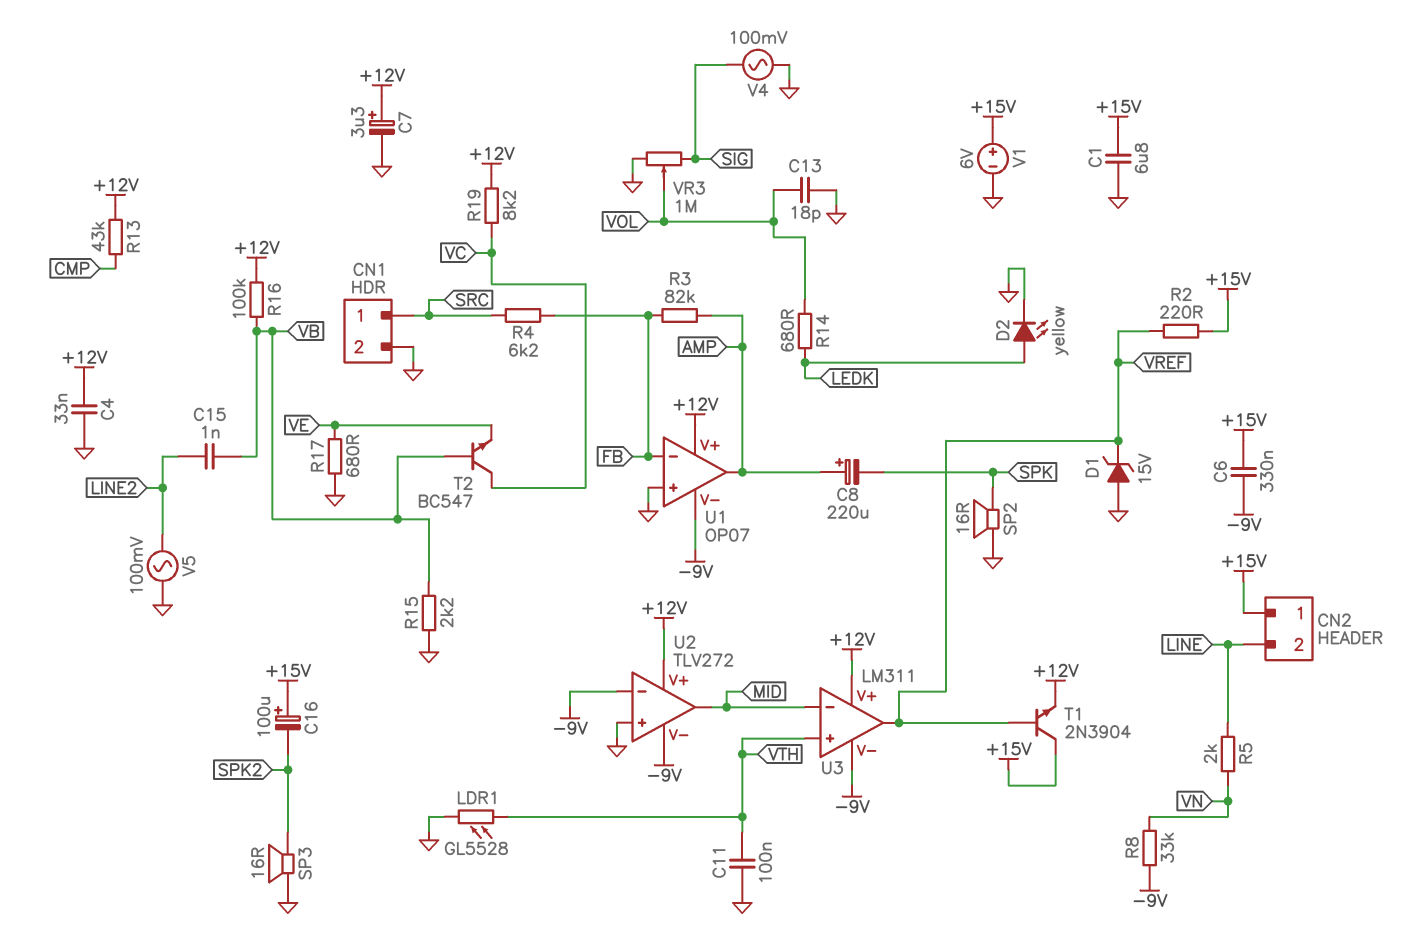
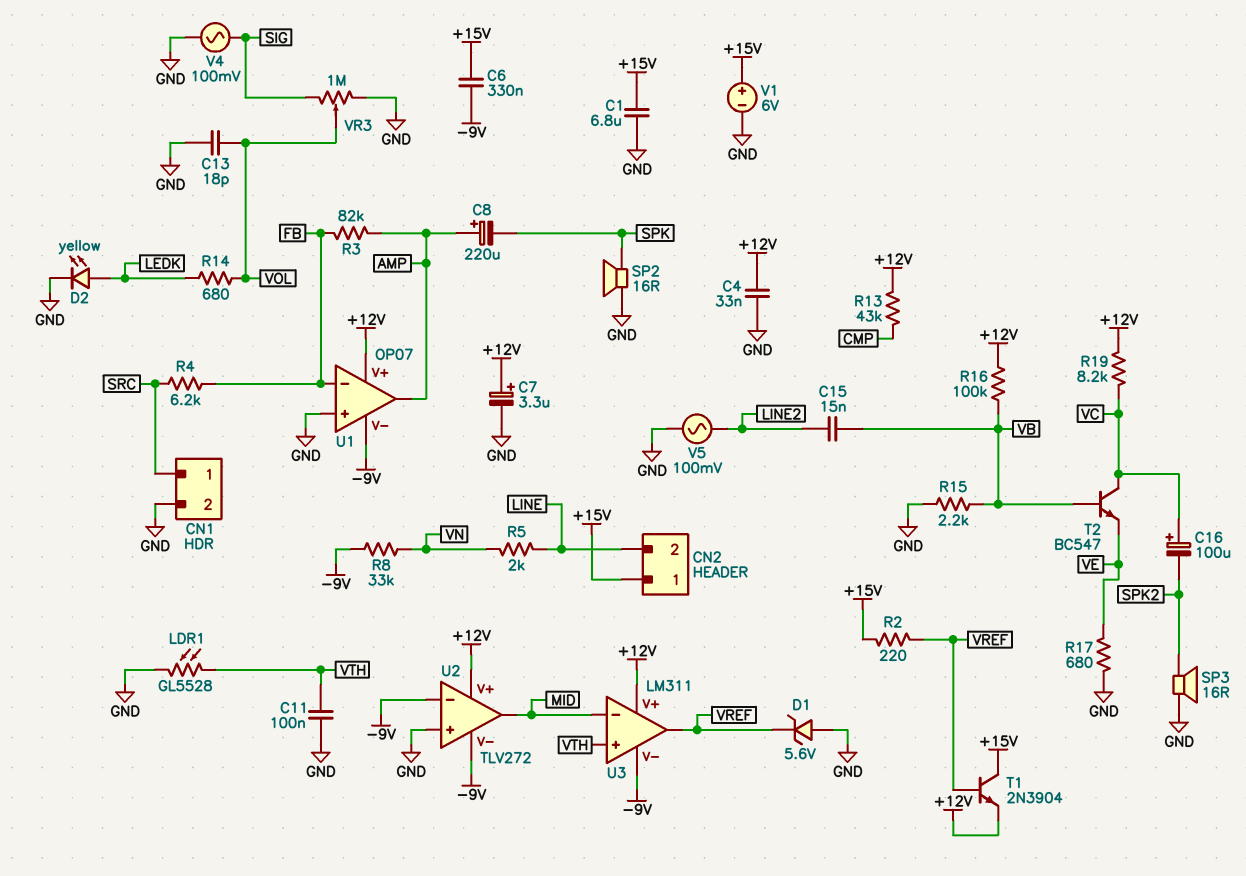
C15: 1nF (LINE2, VB) -> 15nF (LINE2, VB)
C16: 100uF (plus +15V, minus SPK2) -> 100uF (plus VC, minus SPK2)
D1: zener 15V (A GND, K VREF) -> zener 5.6V (A GND, K VREF)

